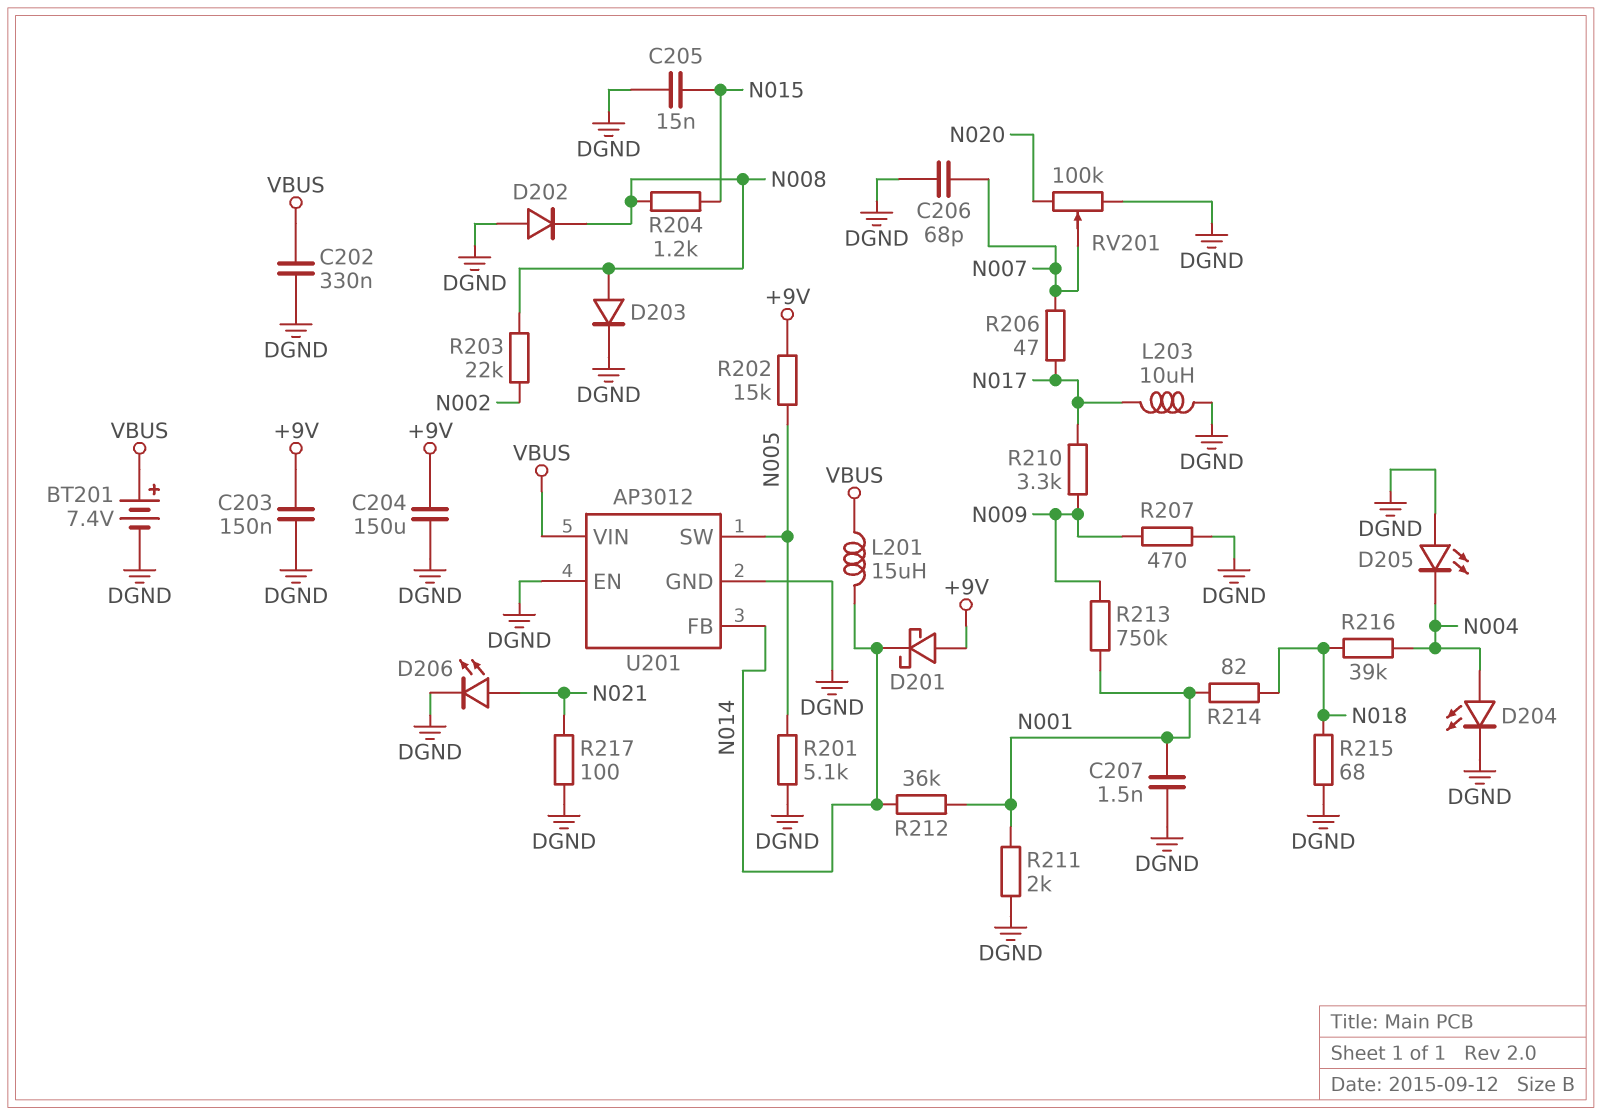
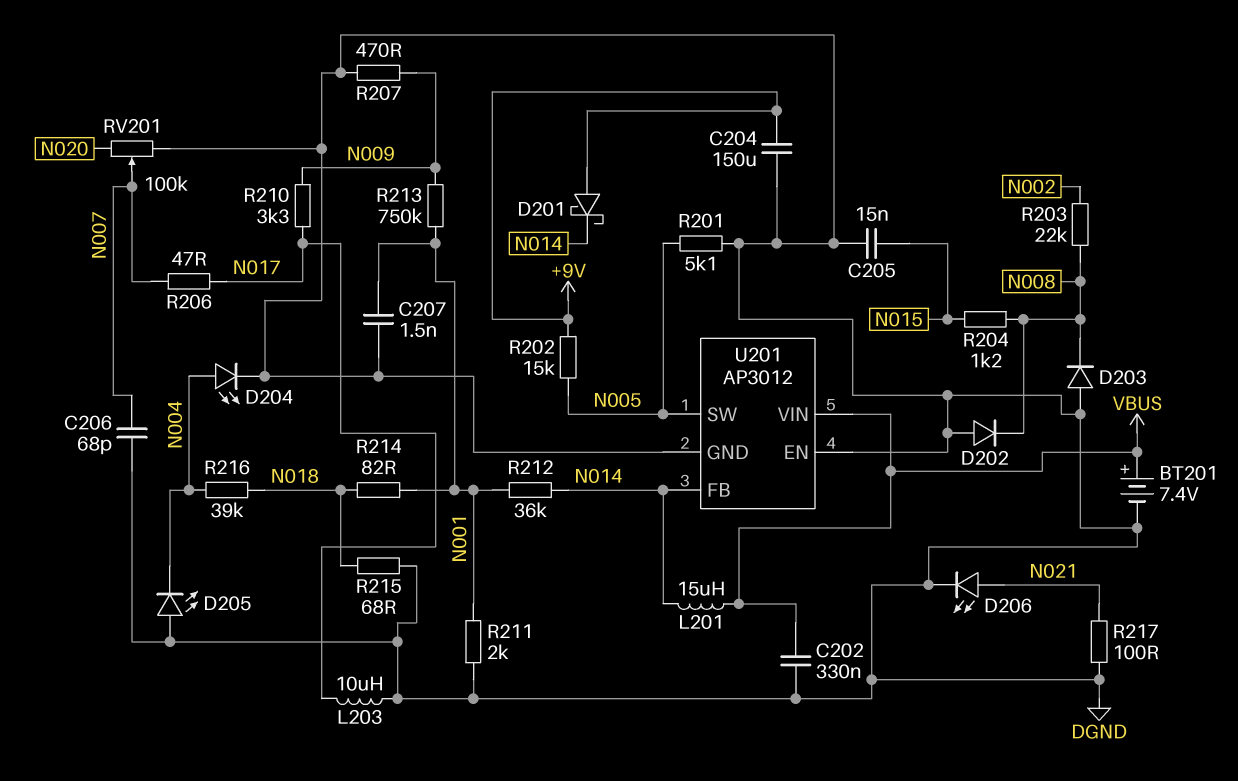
C203: 150nF (+9V, DGND) -> none
D203: diode (A N008, K DGND) -> diode (A DGND, K N008)

